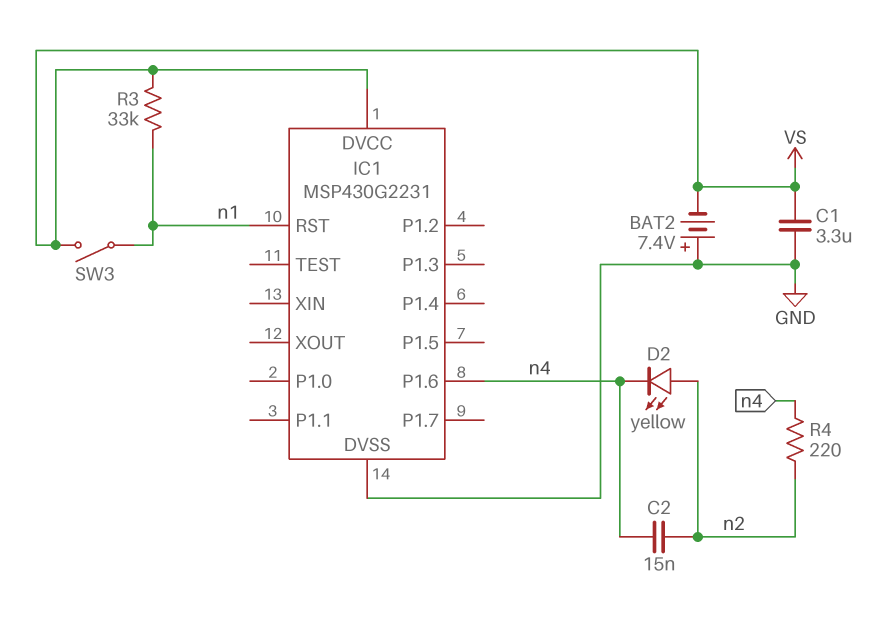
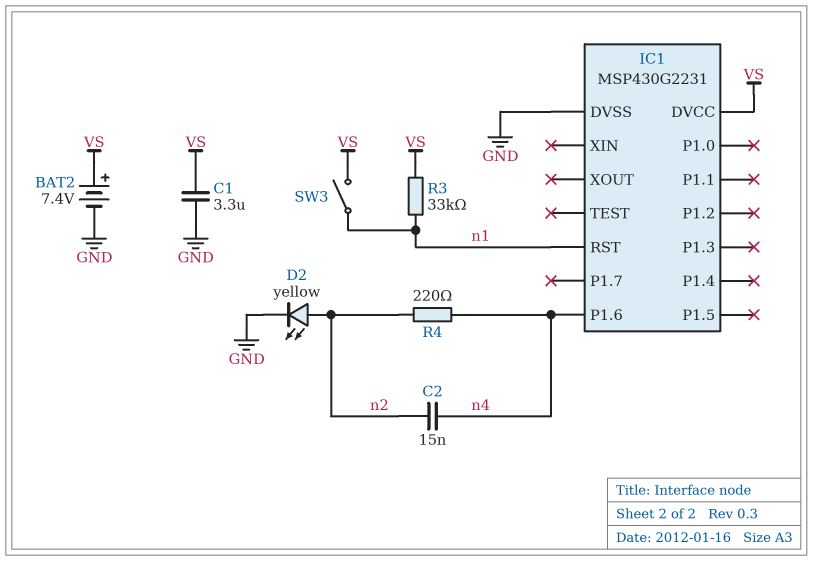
BAT2: 7.4V (plus GND, minus VS) -> 7.4V (plus VS, minus GND)
D2: LED yellow (A n2, K n4) -> LED yellow (A n2, K GND)

